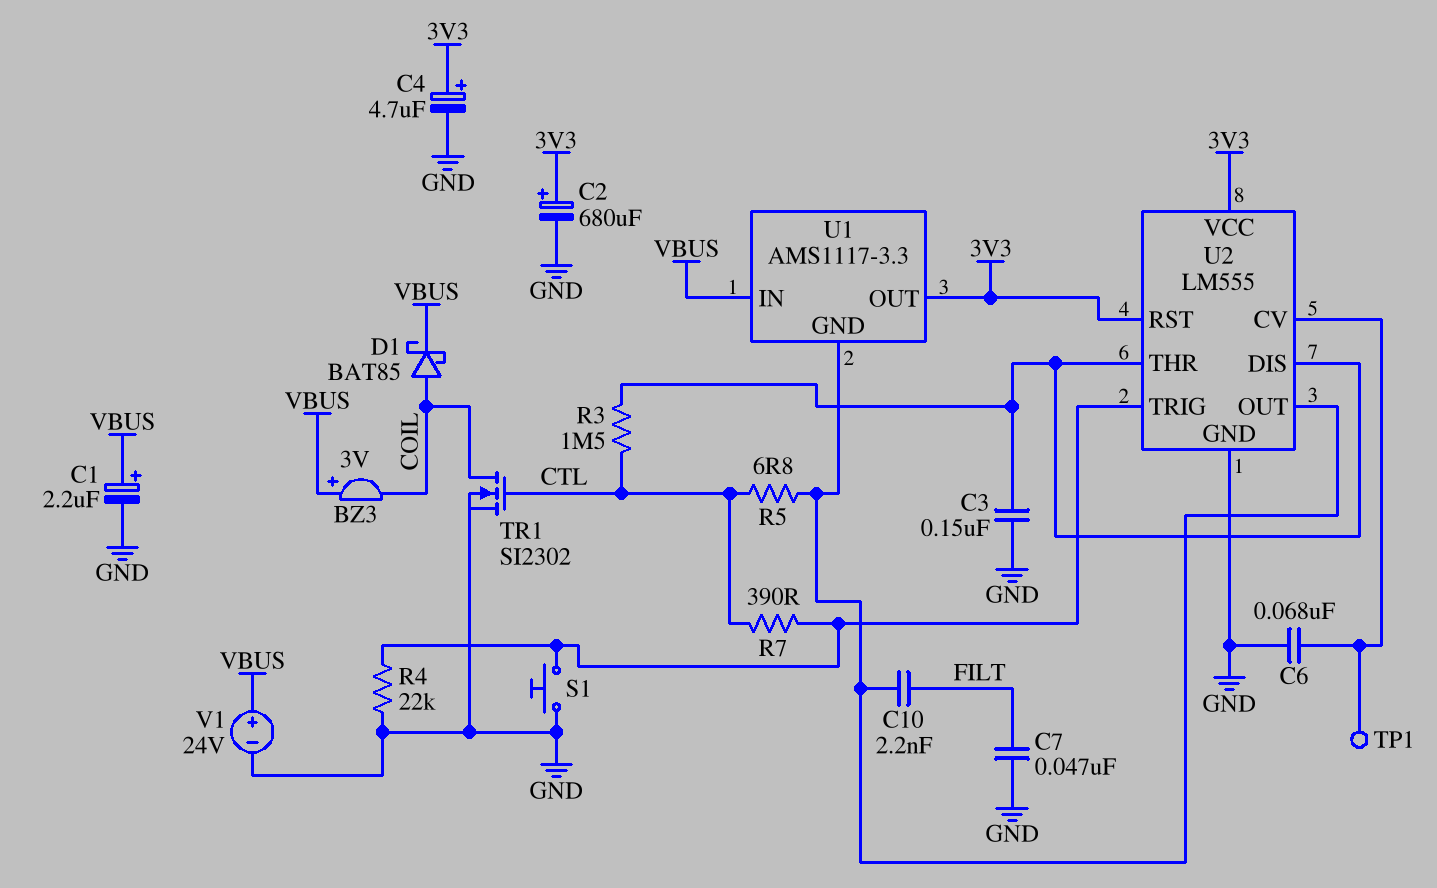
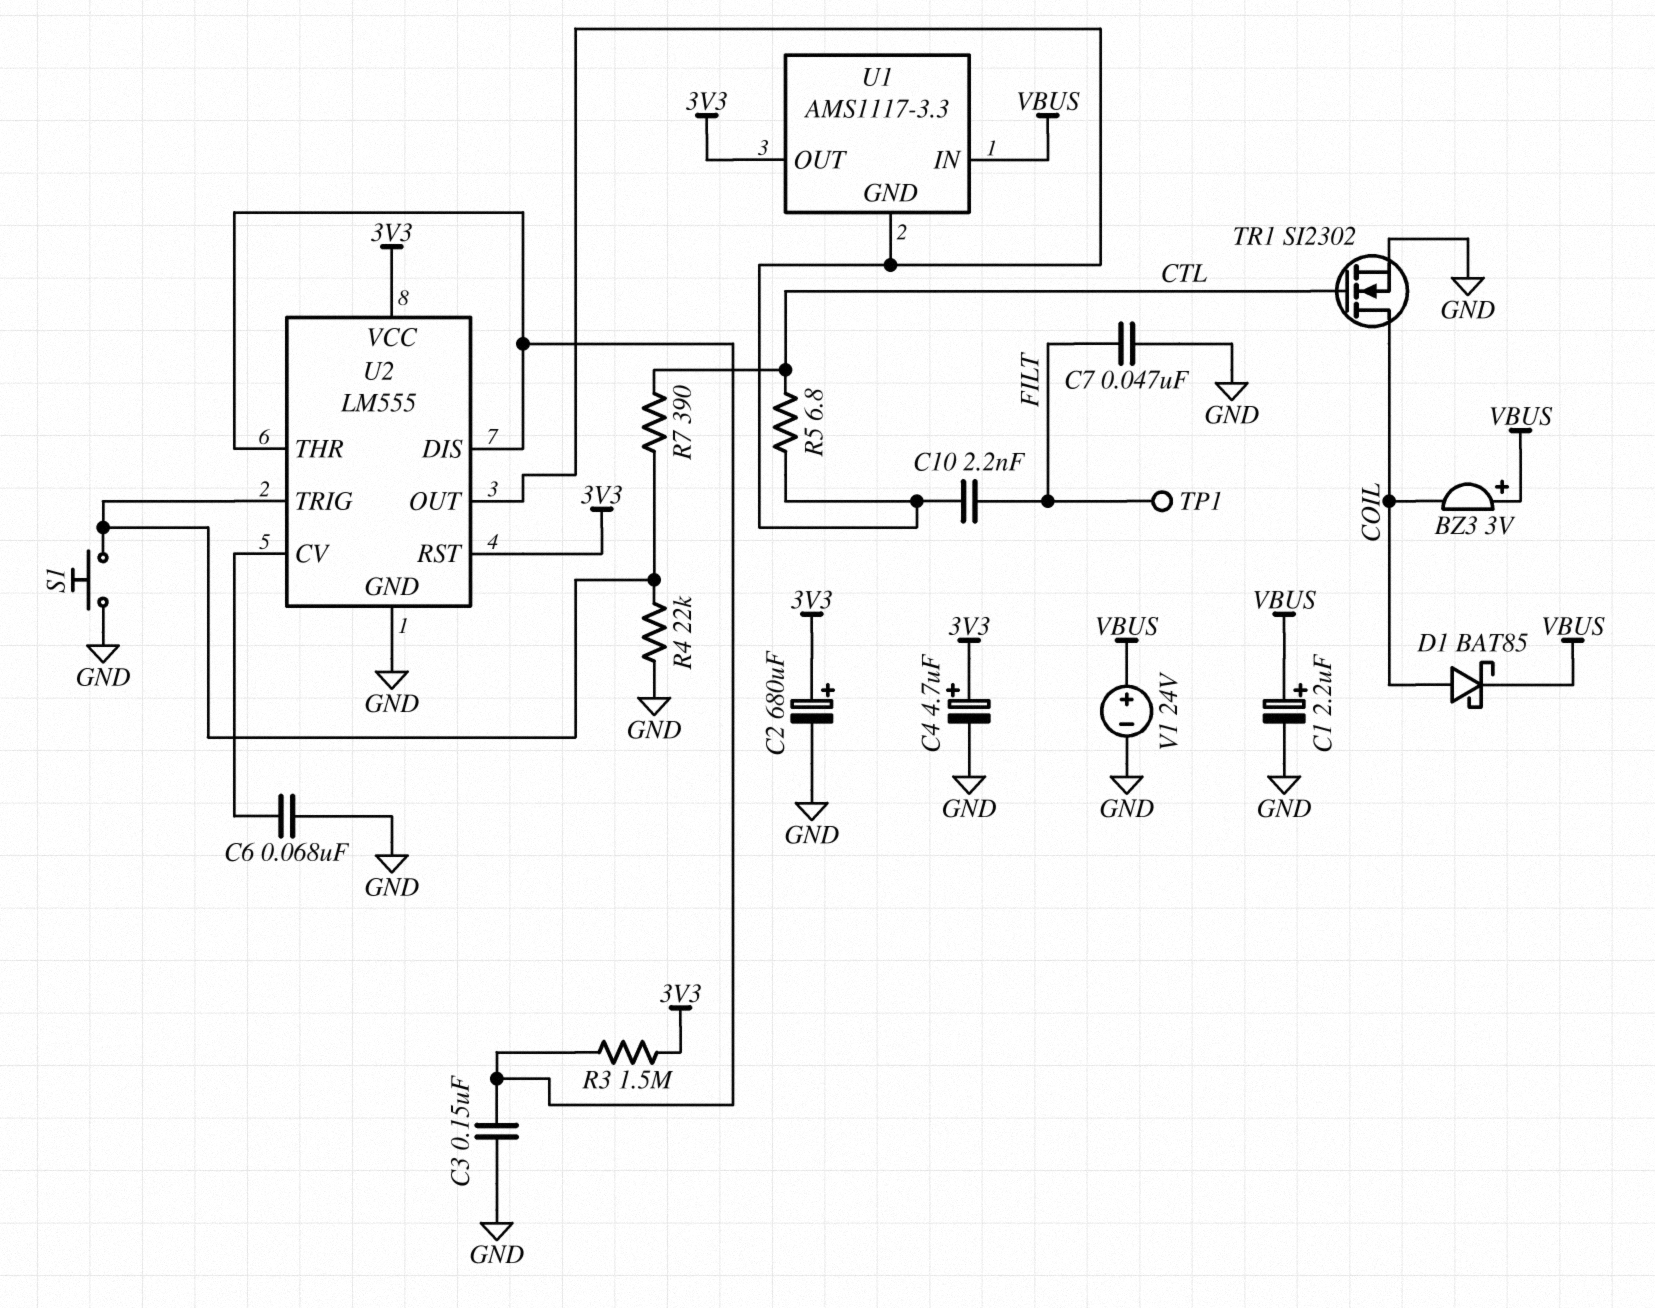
R3: 1.5M (CTL, U2/DIS) -> 1.5M (3V3, U2/DIS)
TP1: test point (U2/CV) -> test point (FILT)

